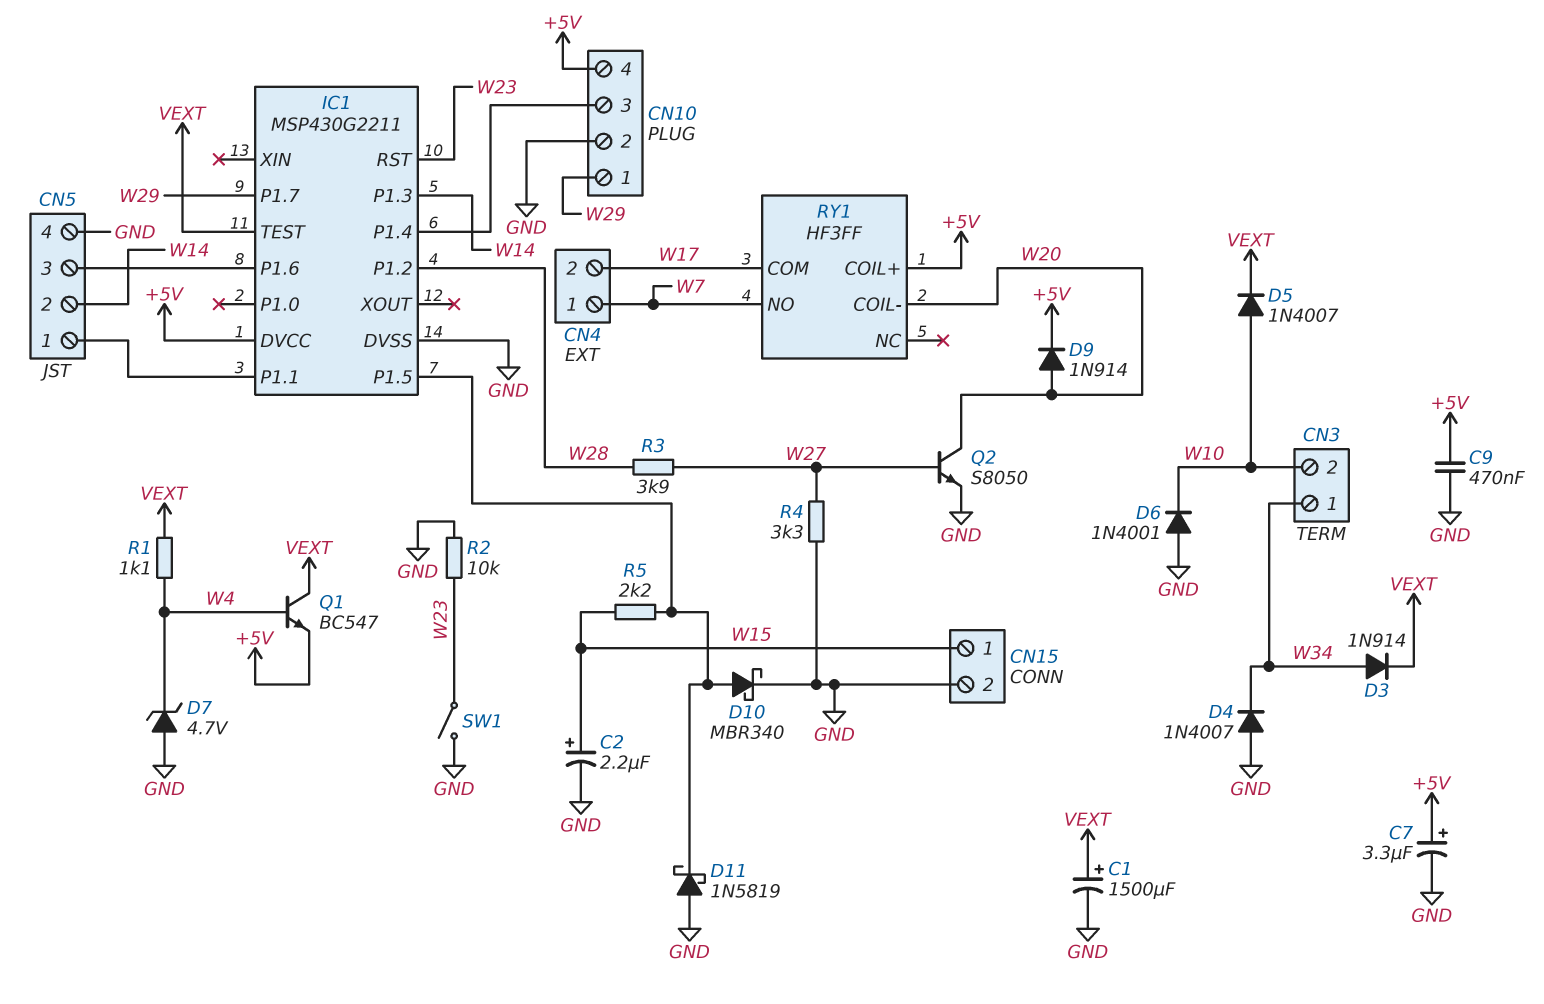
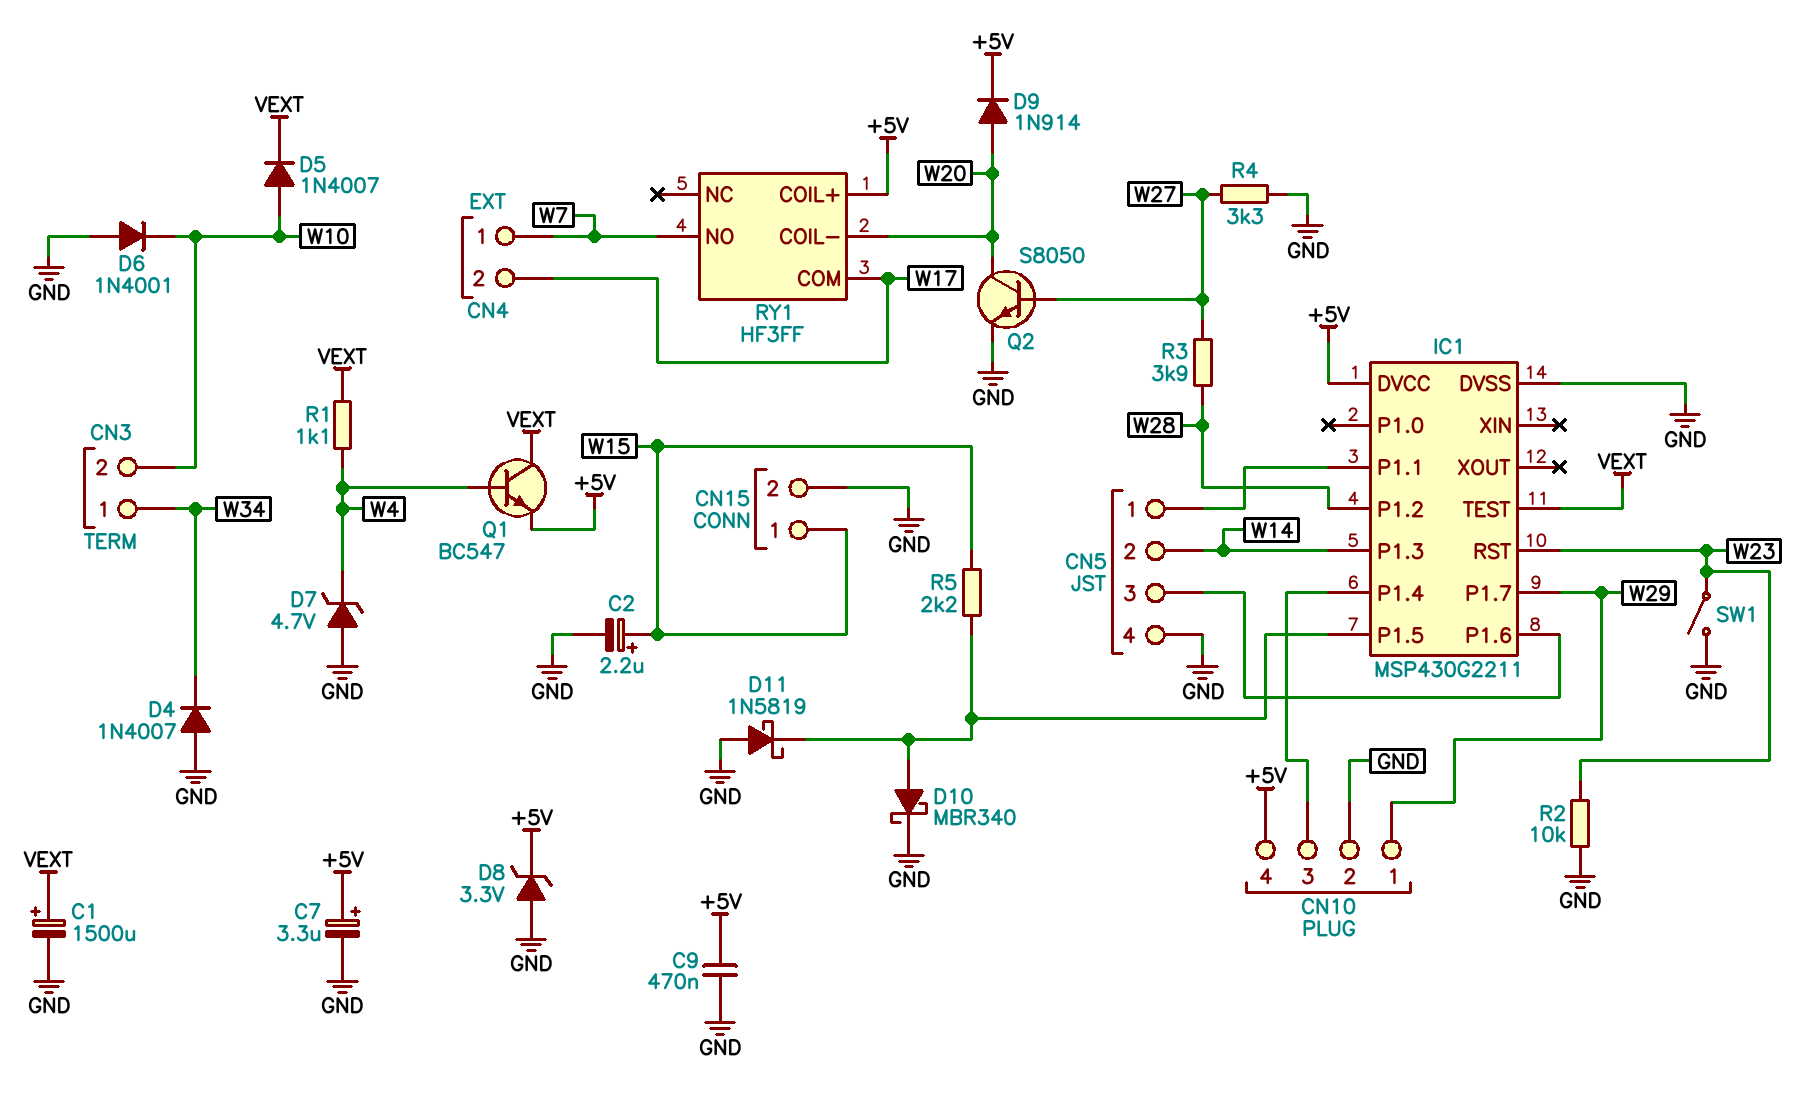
D3: diode 1N914 (A W34, K VEXT) -> none
D8: none -> zener 3.3V (A GND, K +5V)

